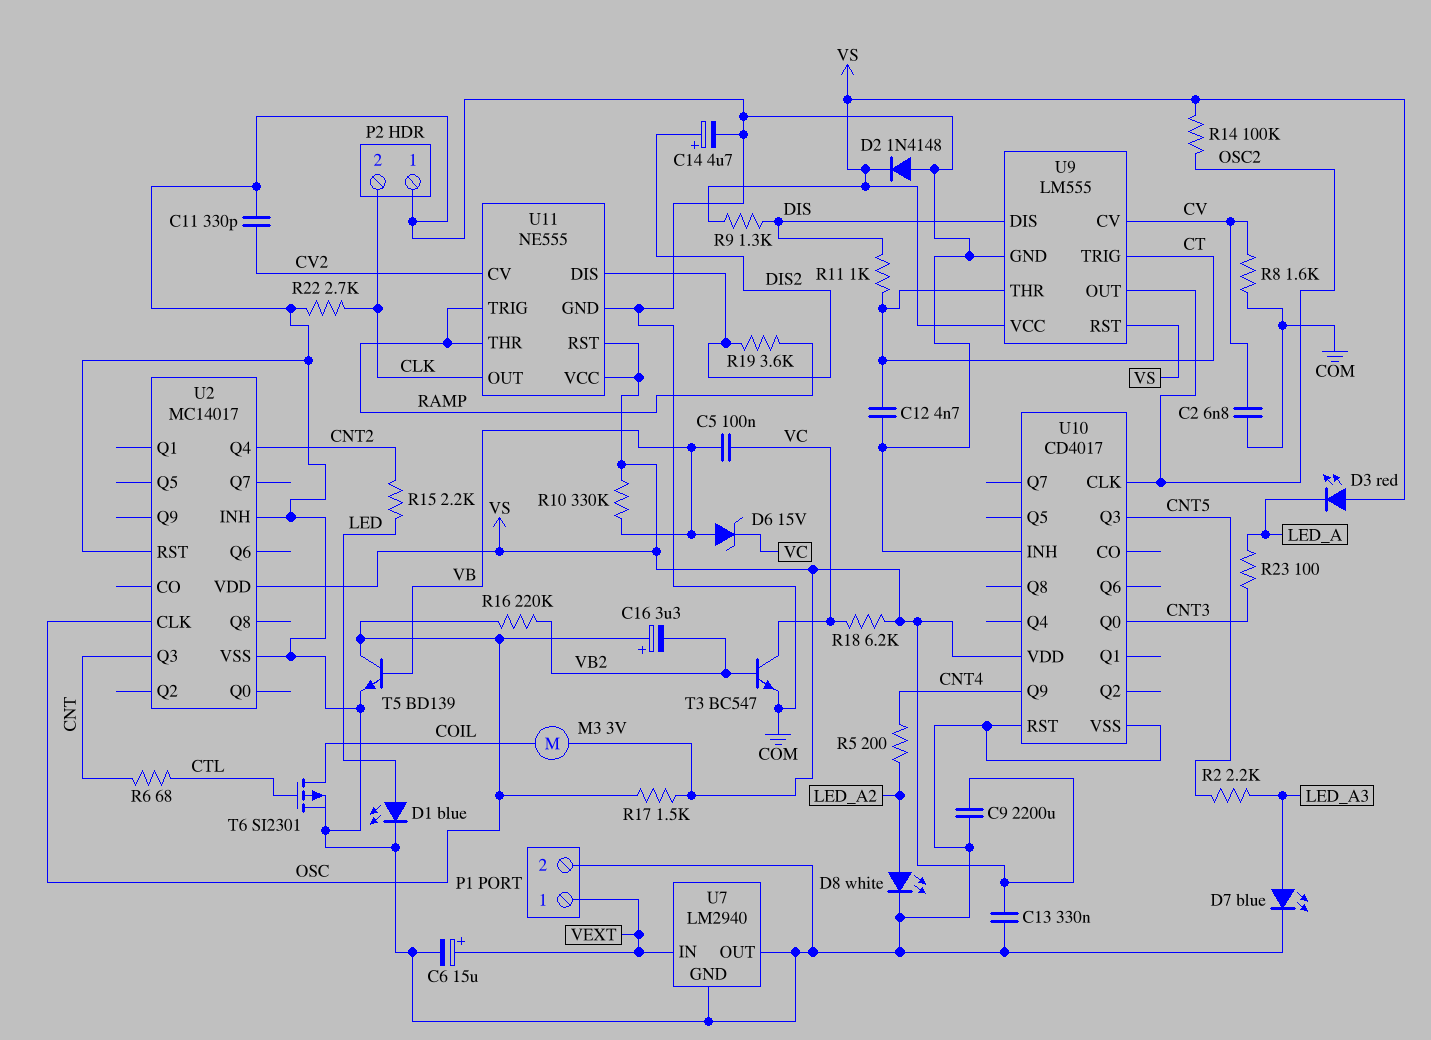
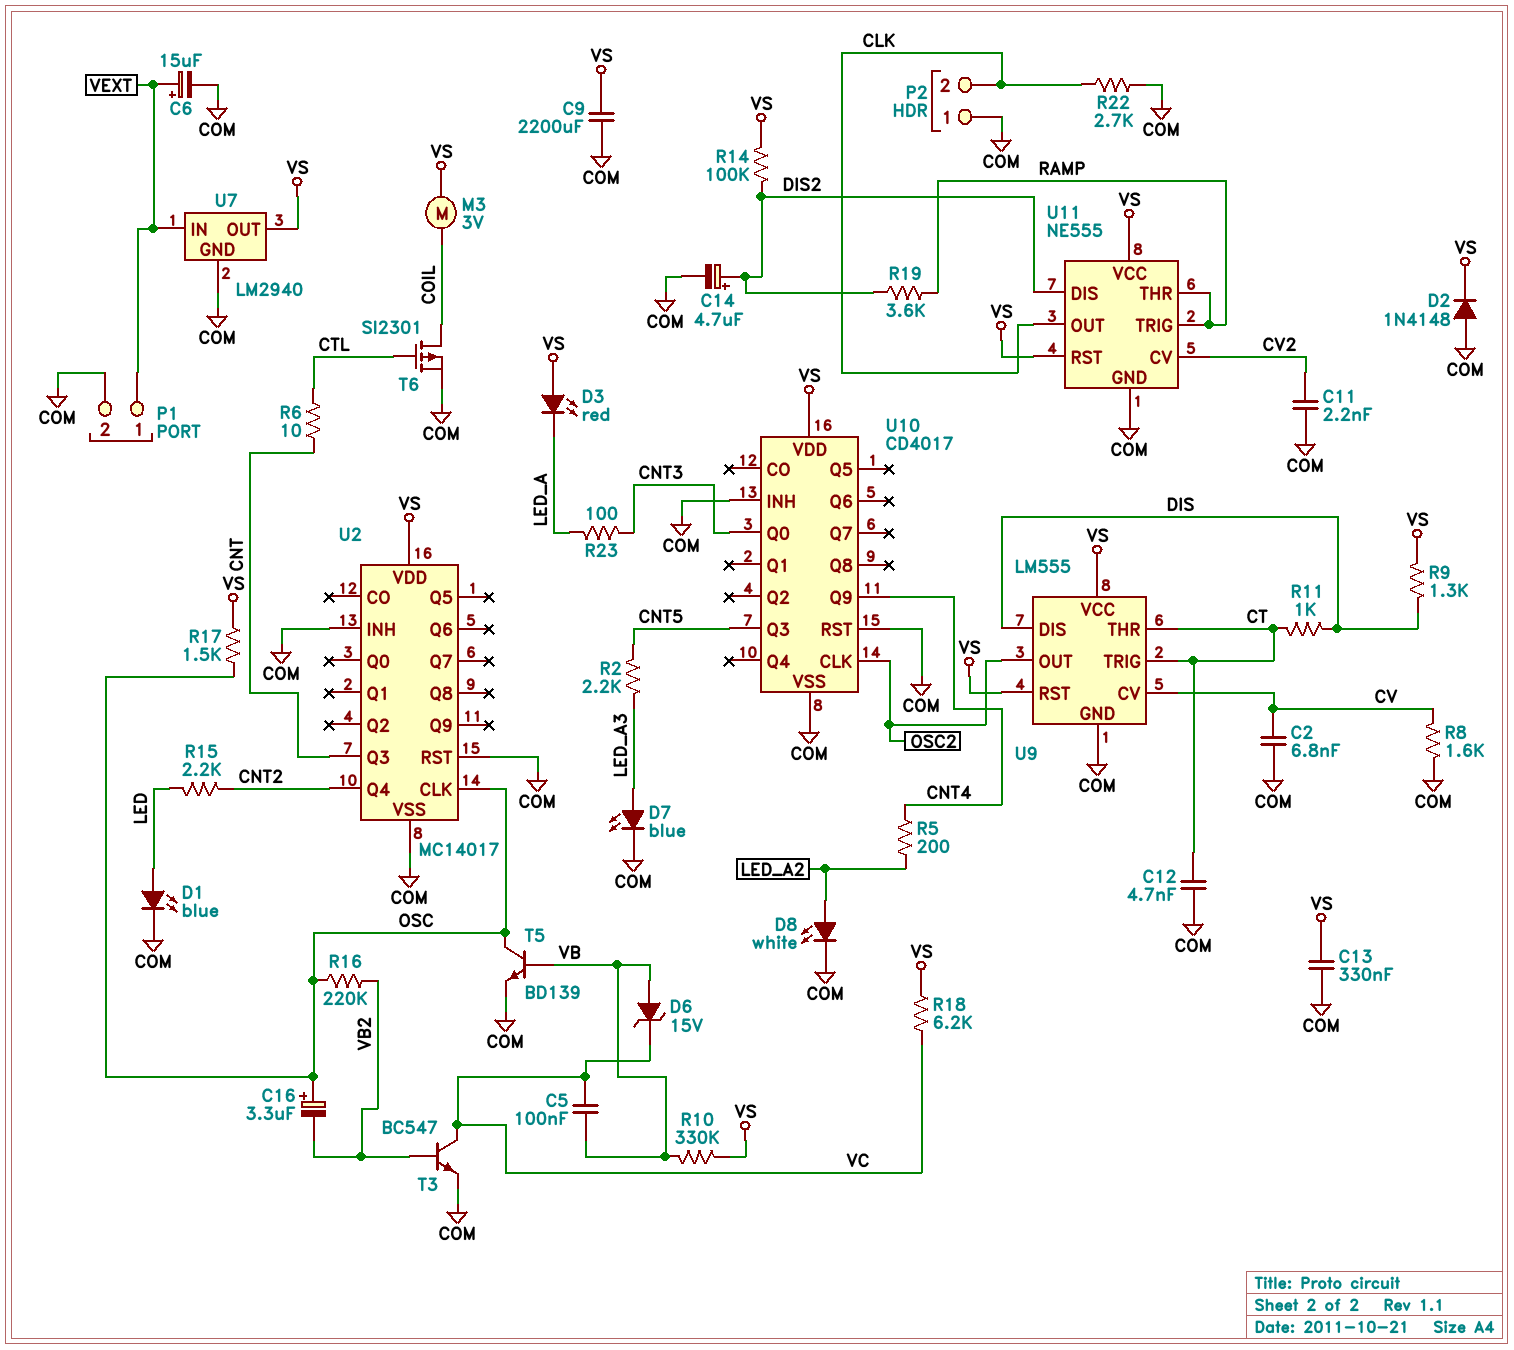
C11: 330pF (COM, CV2) -> 2.2nF (COM, CV2)
R6: 68 (CNT, CTL) -> 10 (CNT, CTL)
R14: 100k (OSC2, VS) -> 100k (DIS2, VS)
U7 pin OUT: COM -> VS

